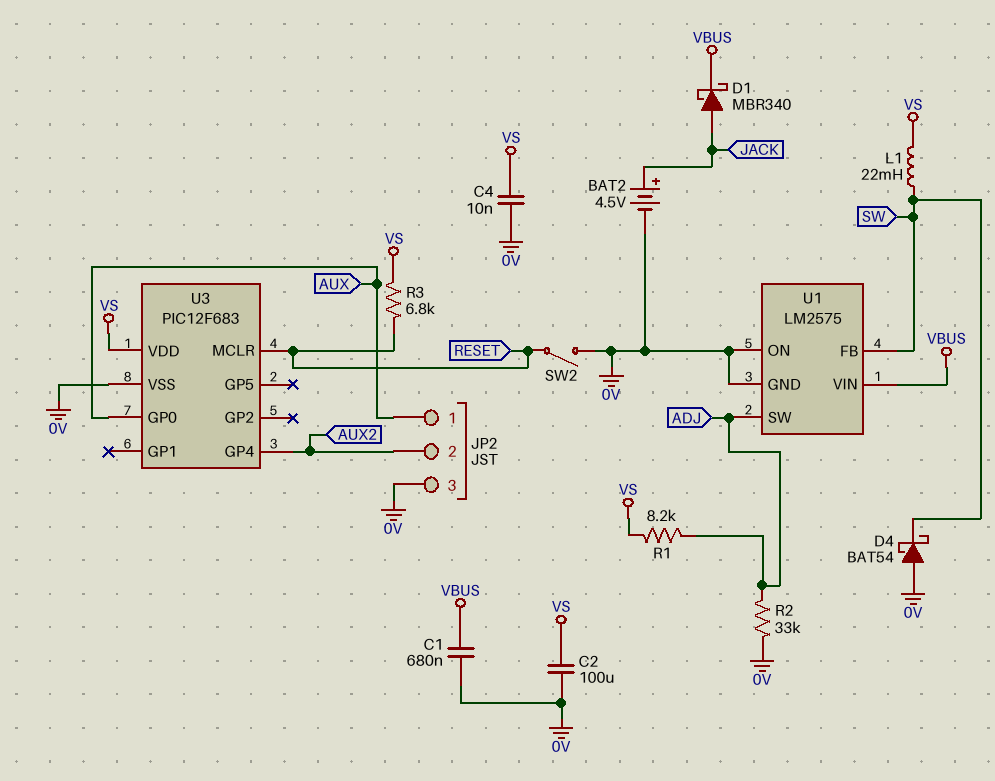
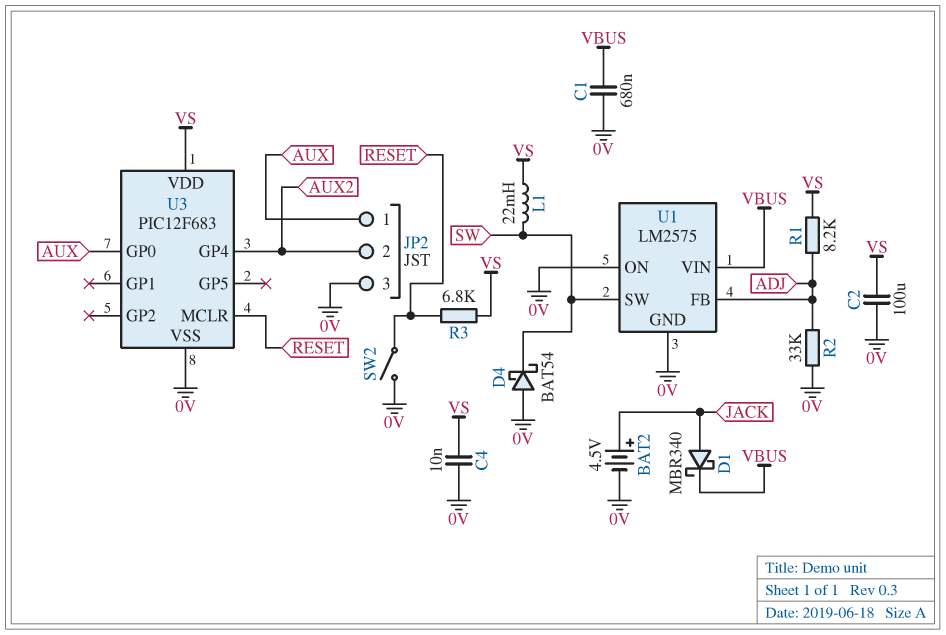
U1 pin FB: SW -> ADJ
U1 pin SW: ADJ -> SW

